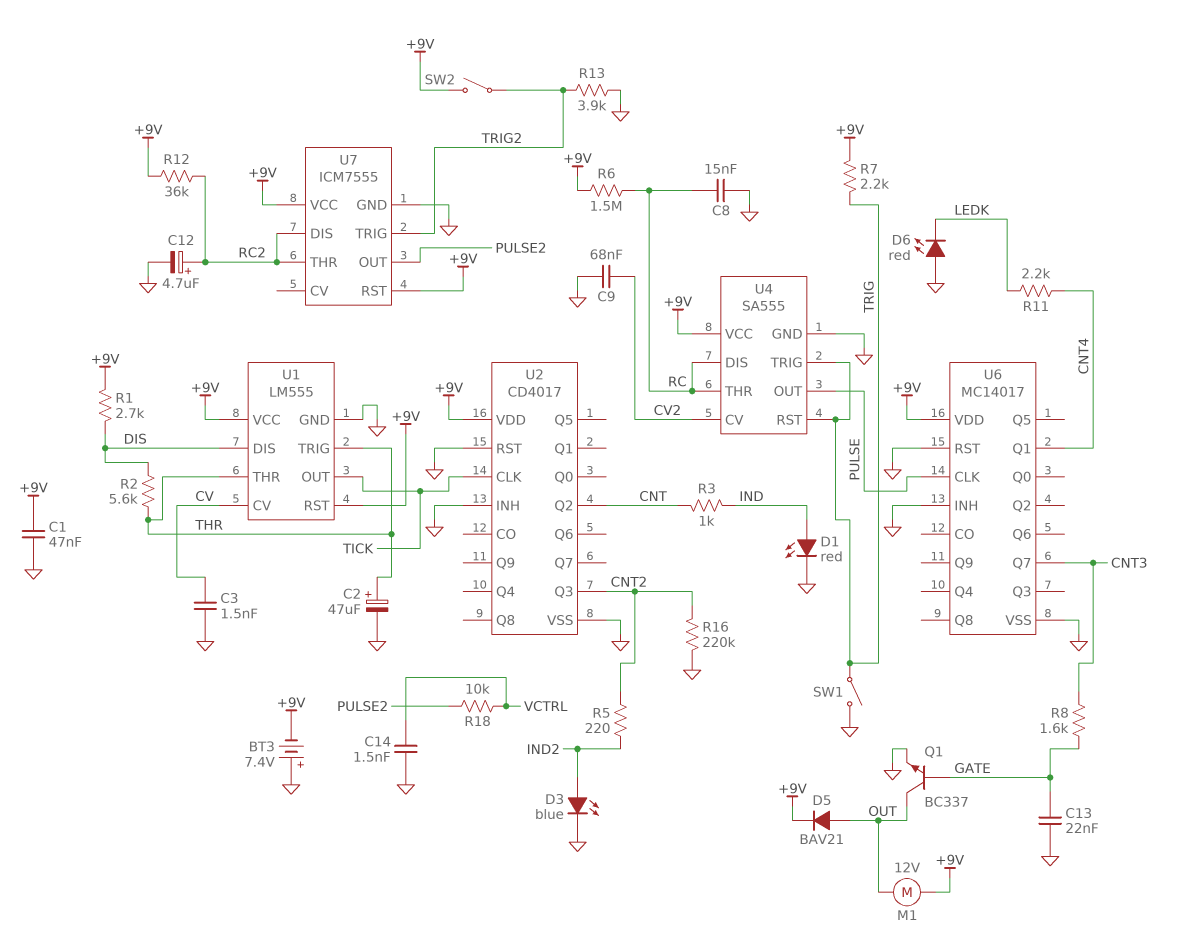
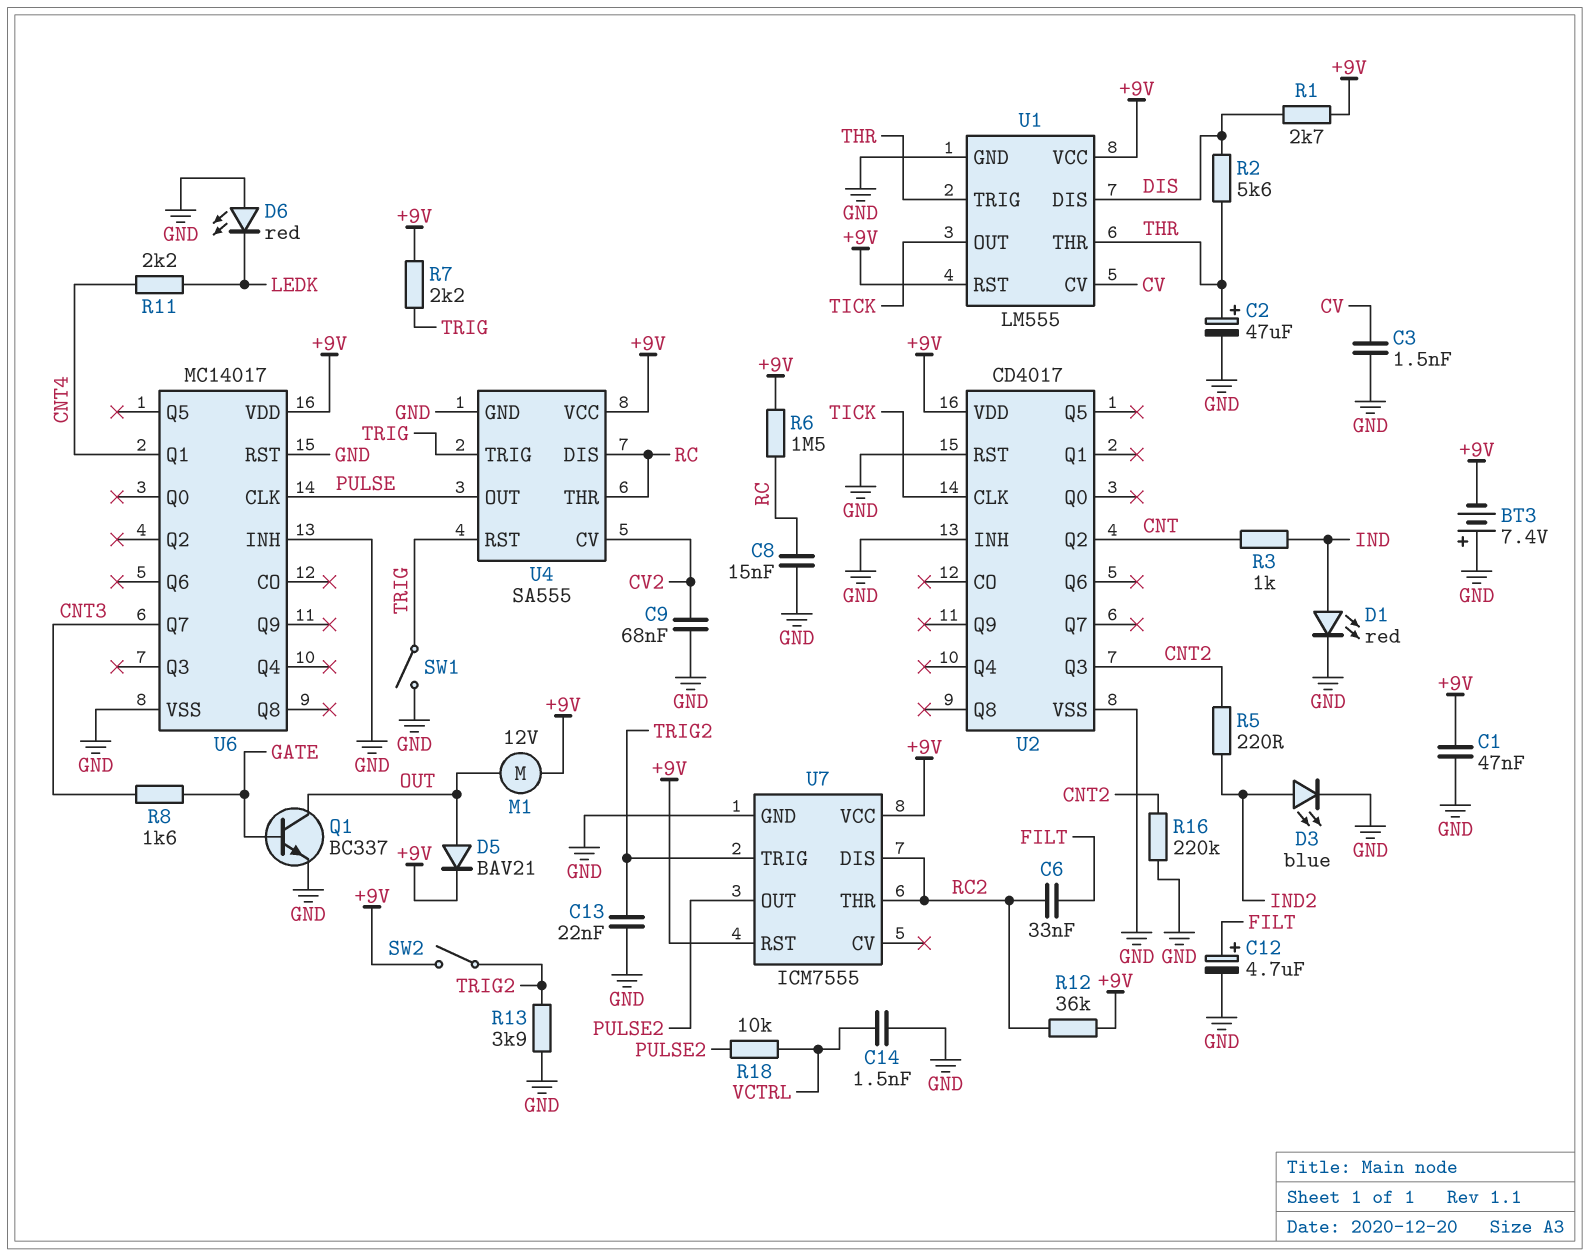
C6: none -> 33nF (FILT, RC2)
C12: 4.7uF (plus RC2, minus GND) -> 4.7uF (plus FILT, minus GND)
C13: 22nF (GATE, GND) -> 22nF (GND, TRIG2)

